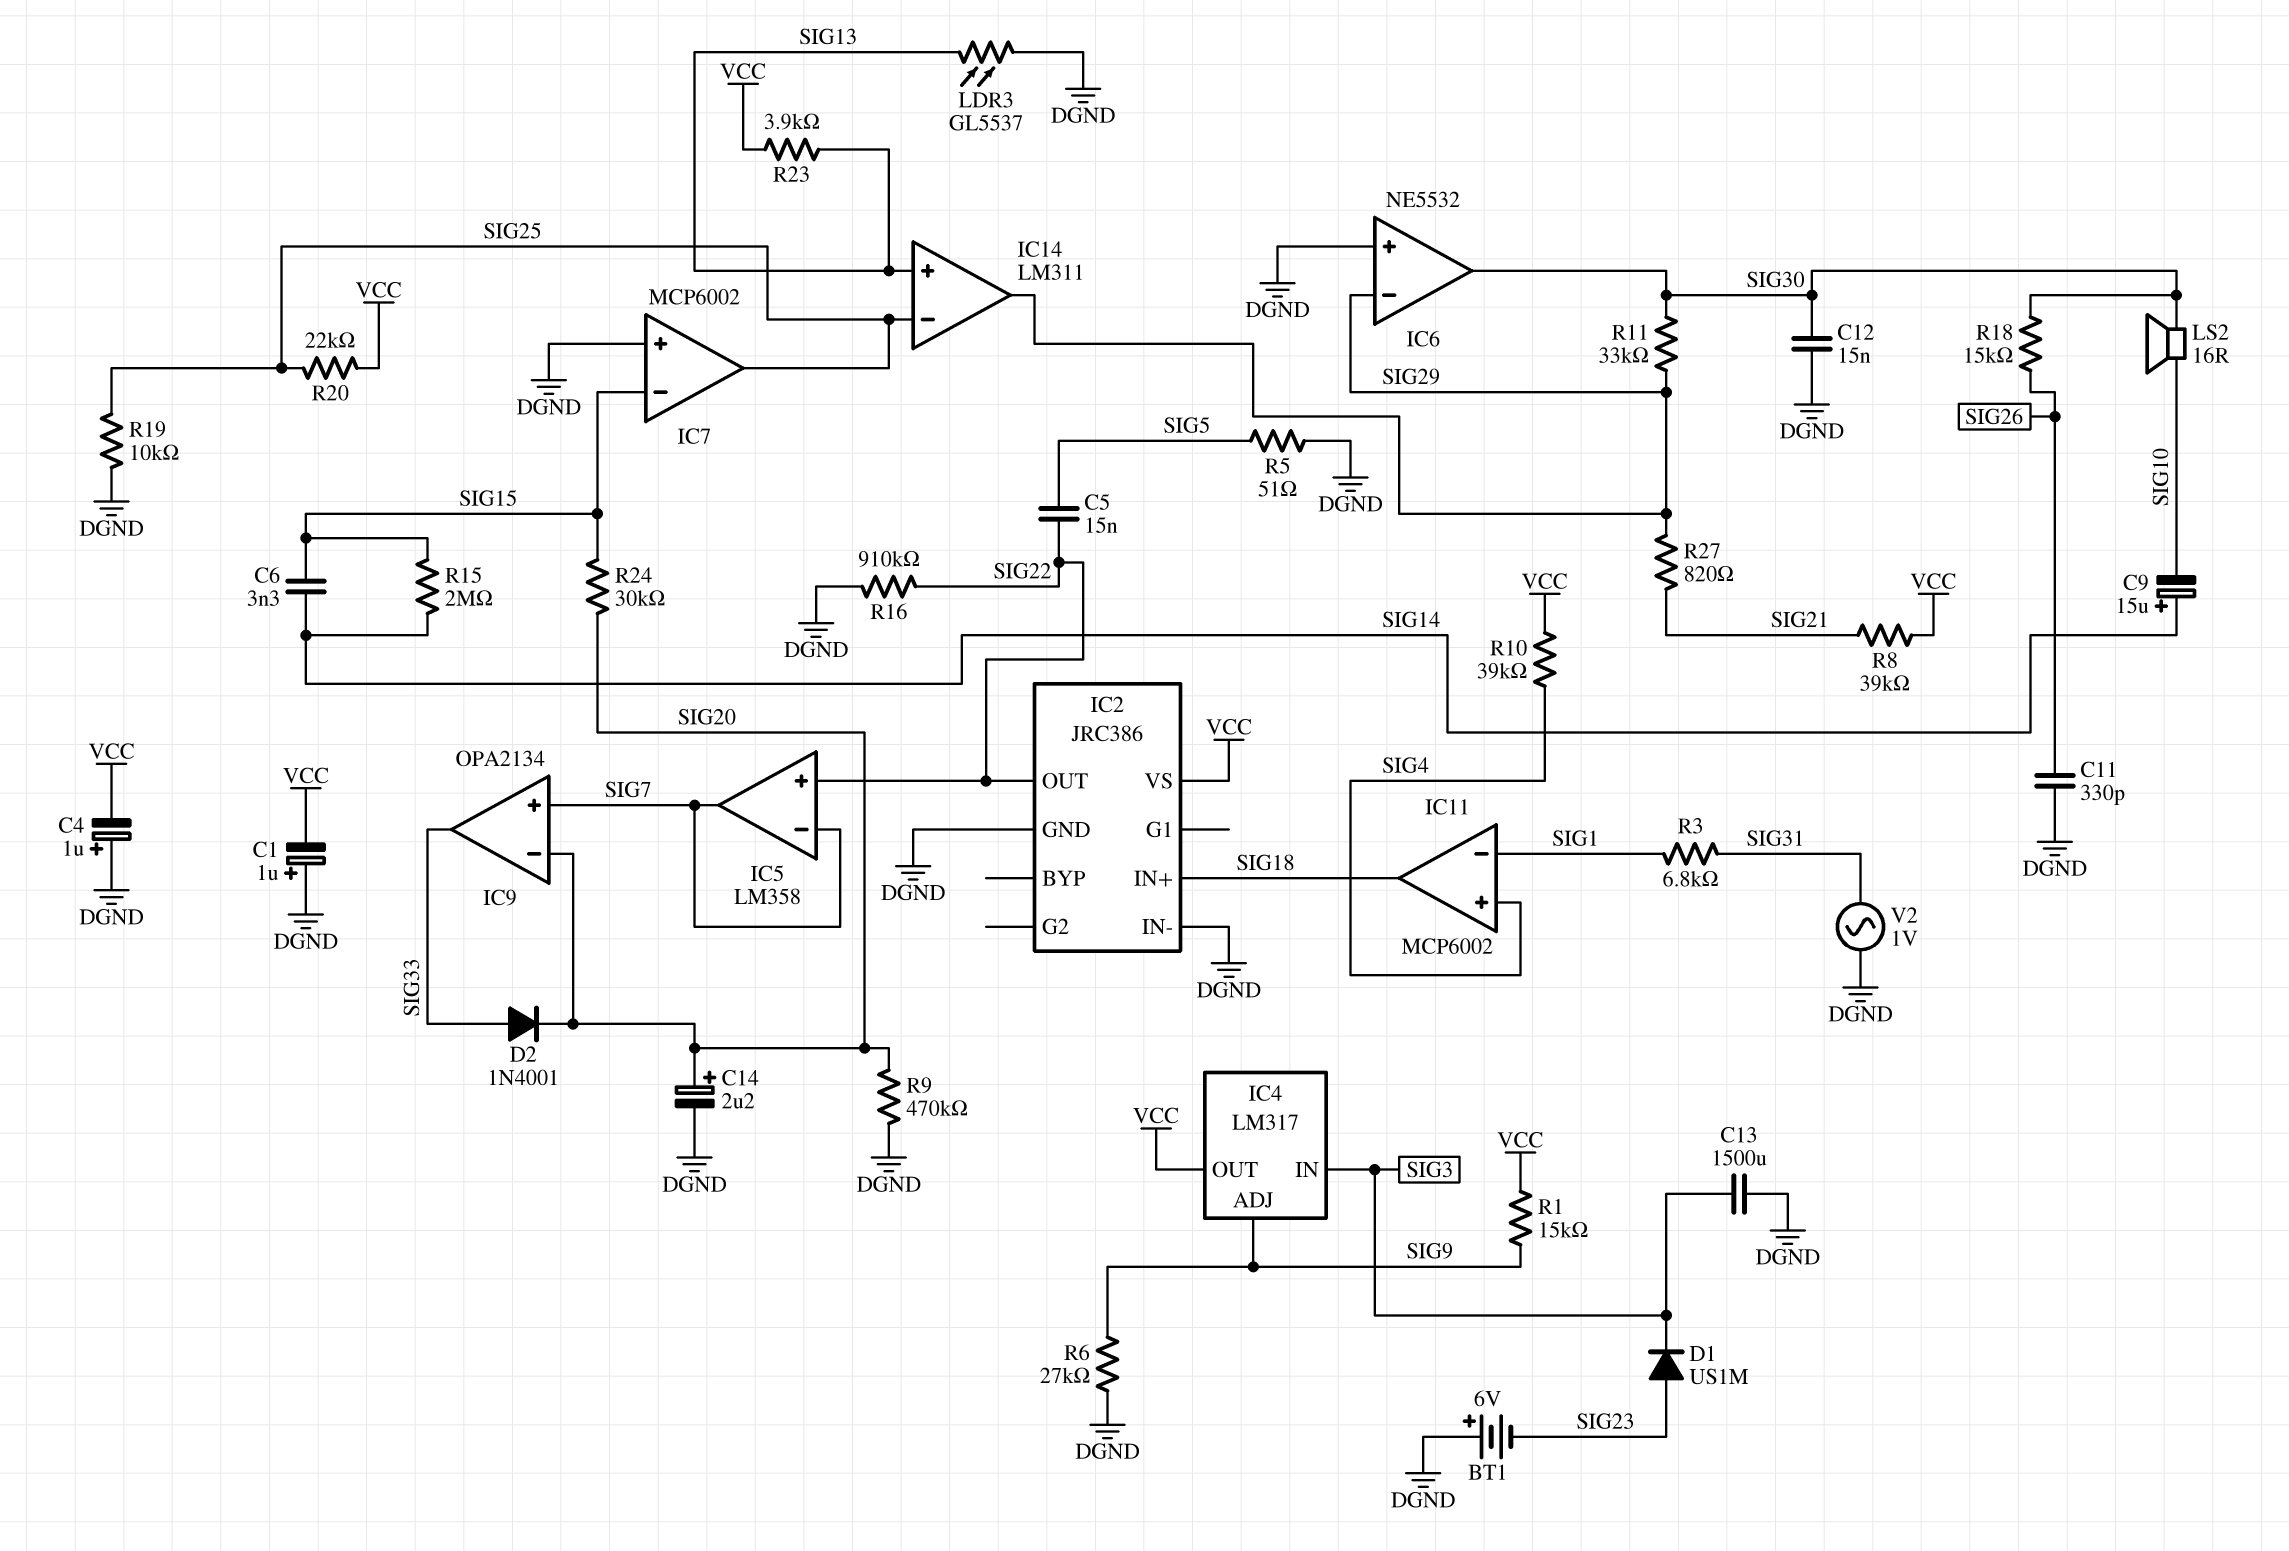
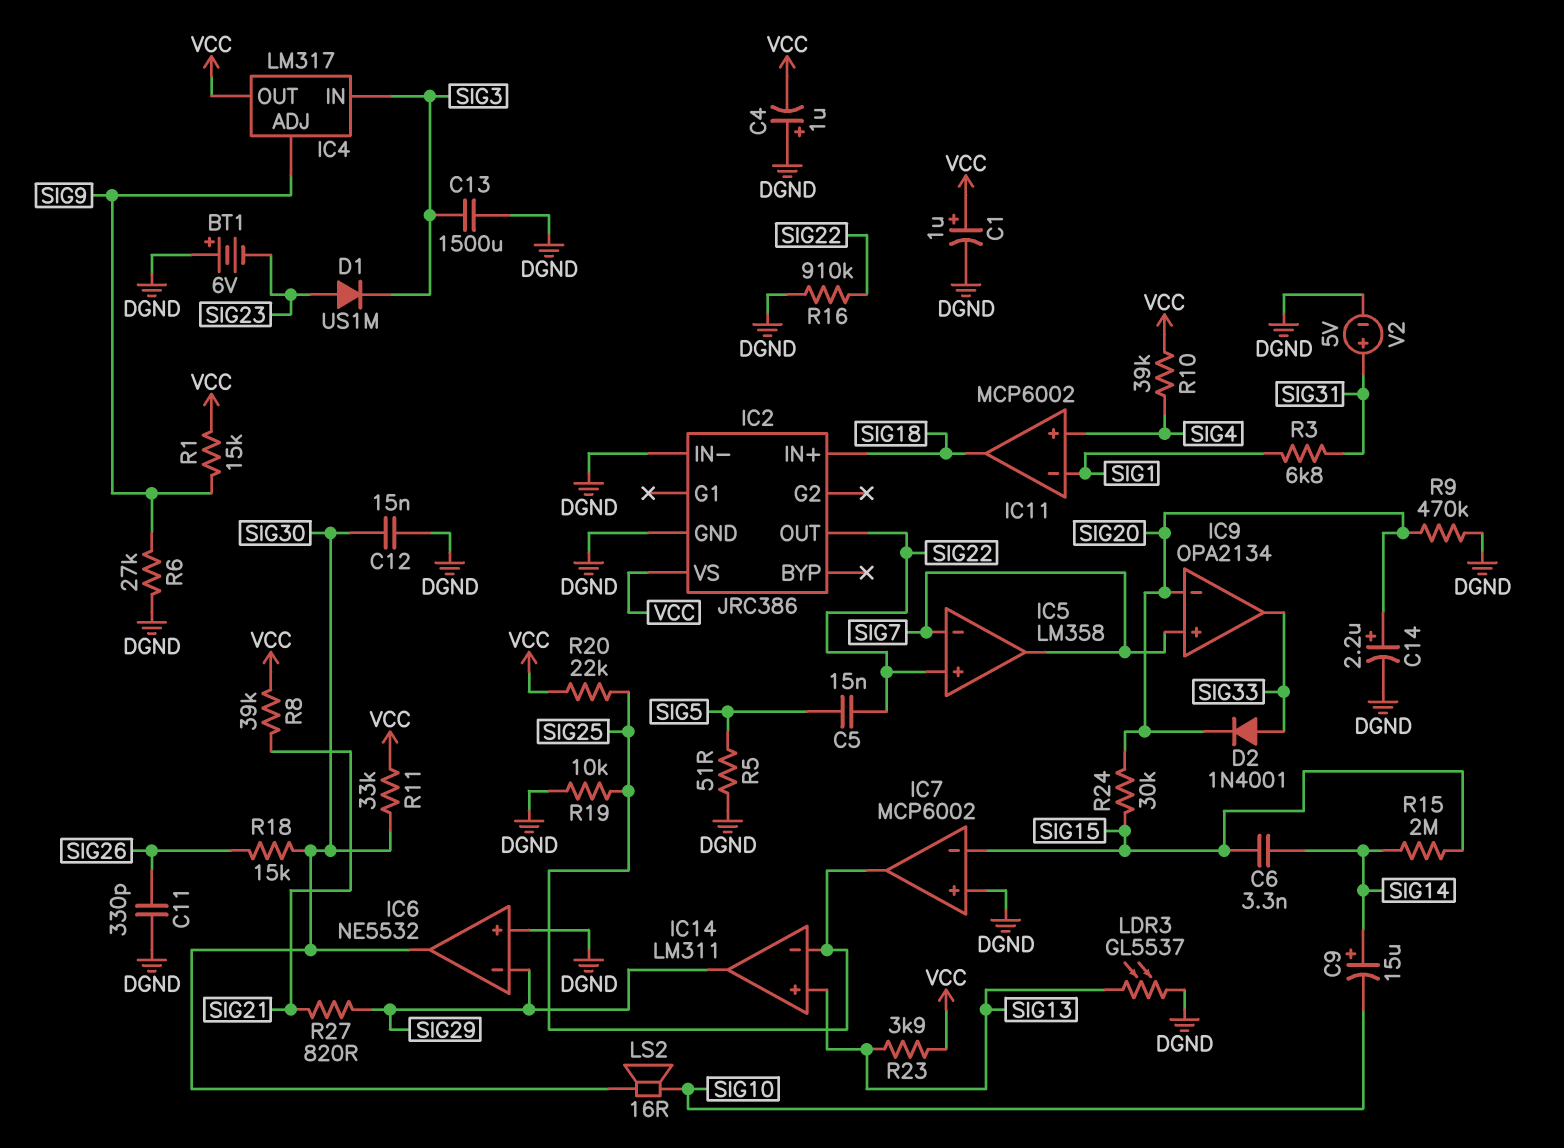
C1: 1uF (plus DGND, minus VCC) -> 1uF (plus VCC, minus DGND)
R11: 33k (SIG29, SIG30) -> 33k (SIG30, VCC)
V2: AC 1V (DGND, SIG31) -> 5V (plus SIG31, minus DGND)

